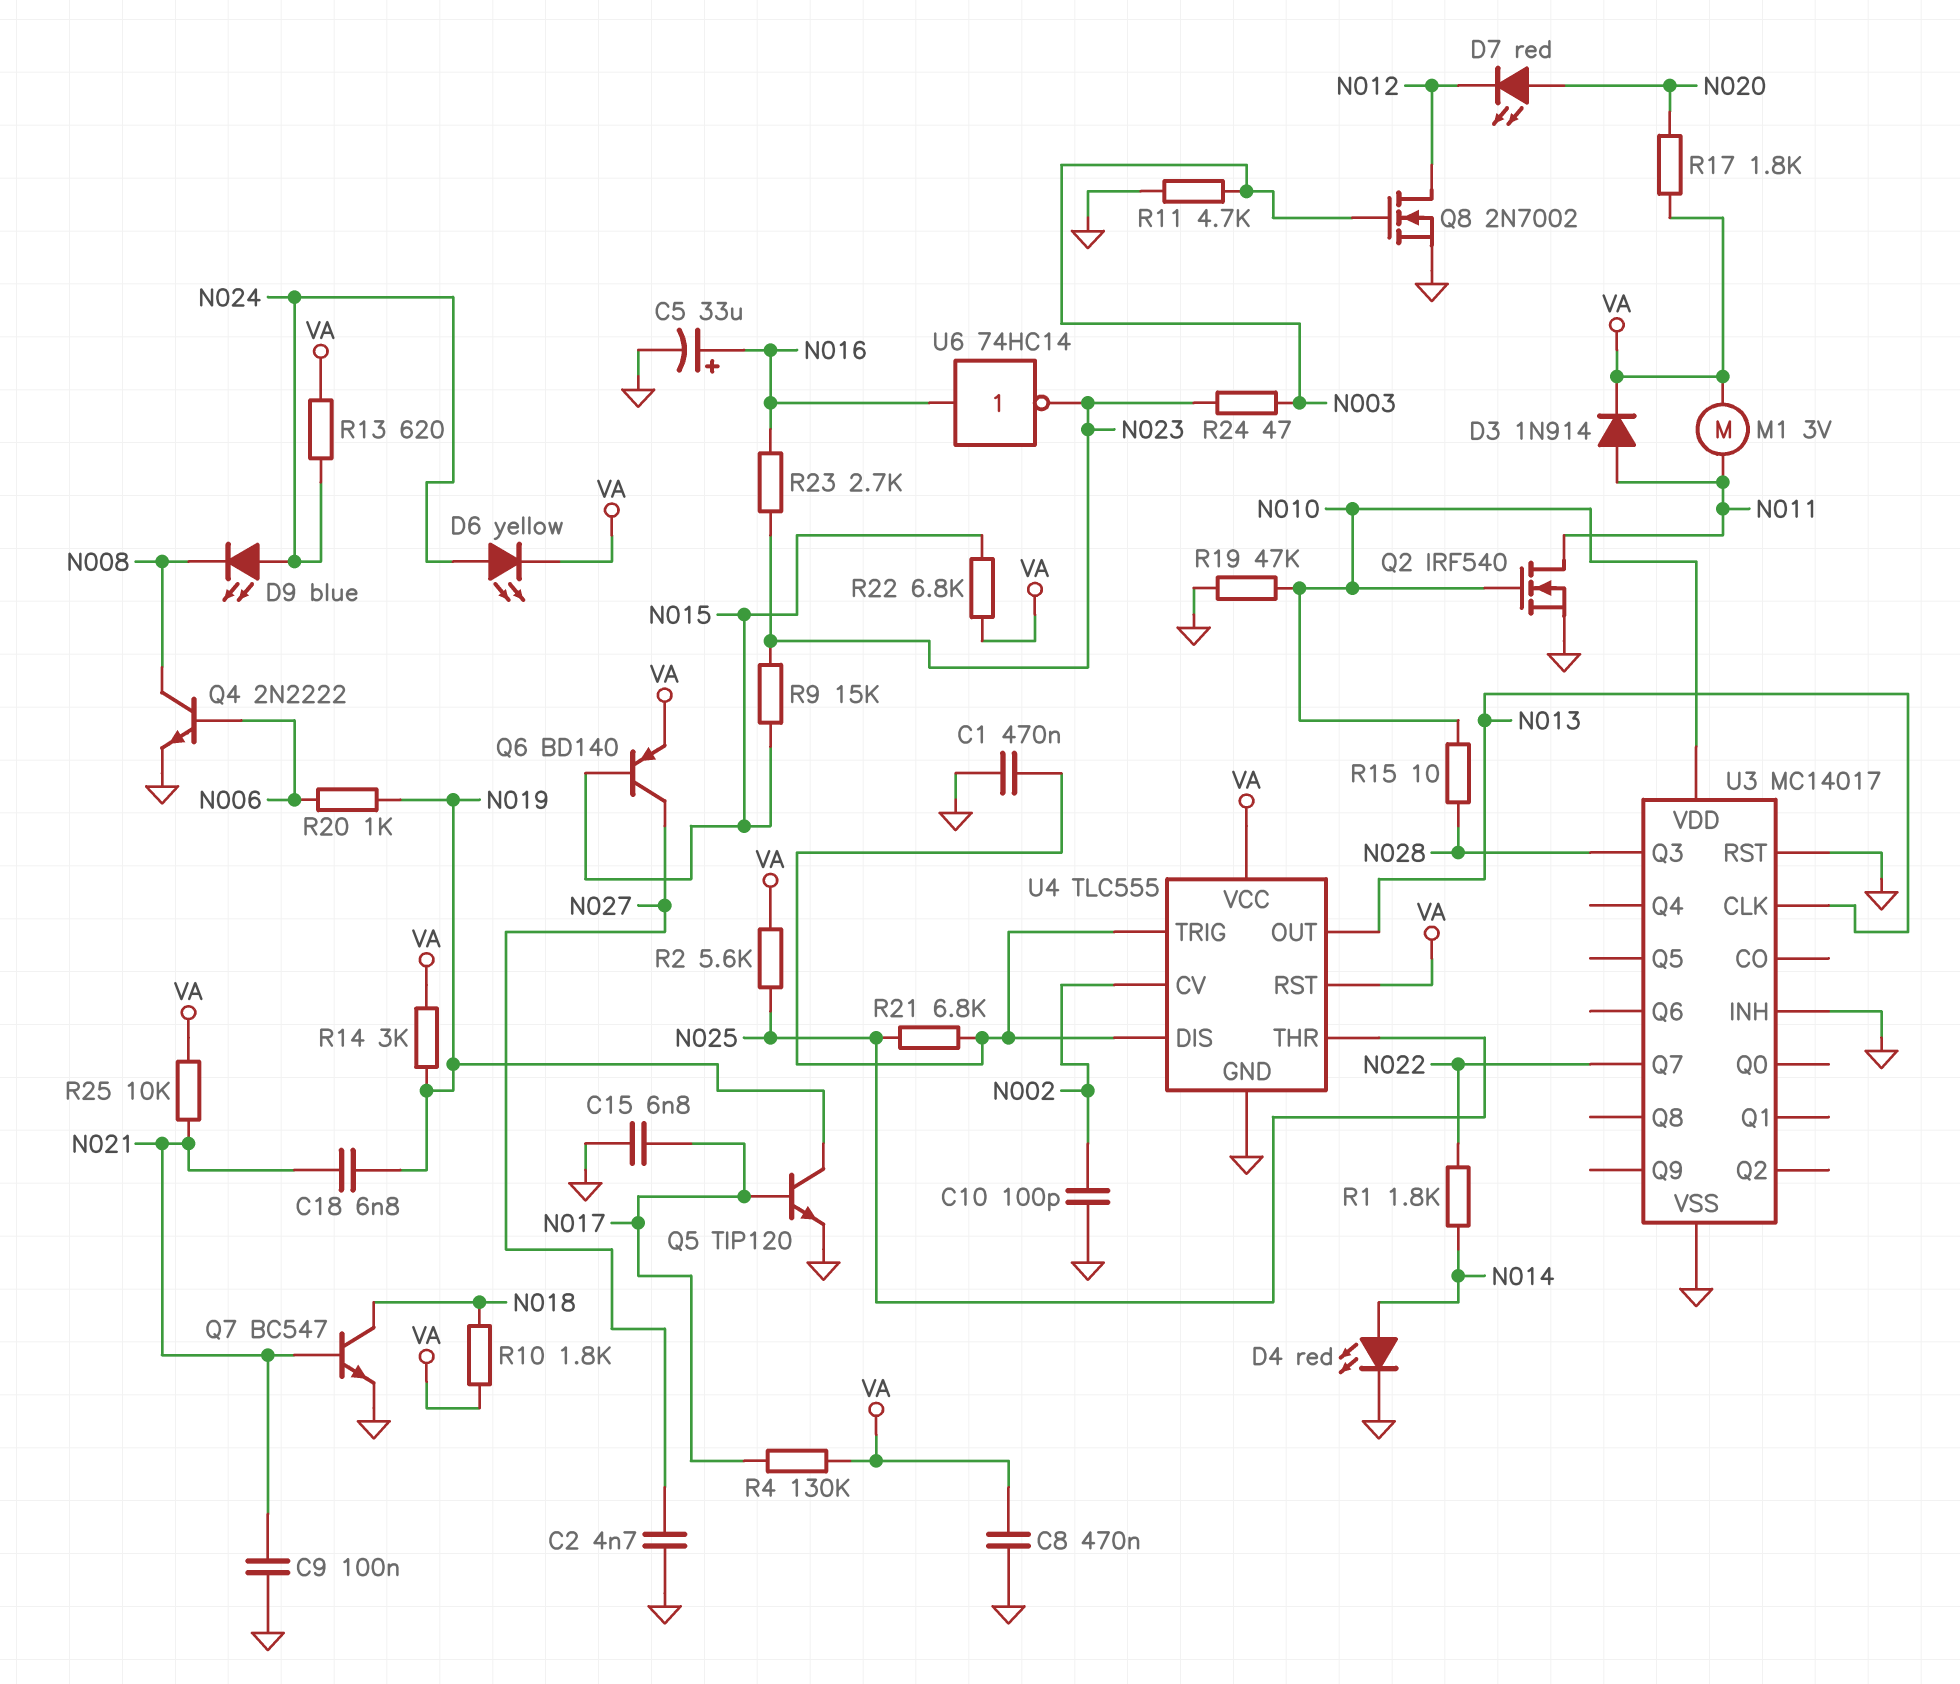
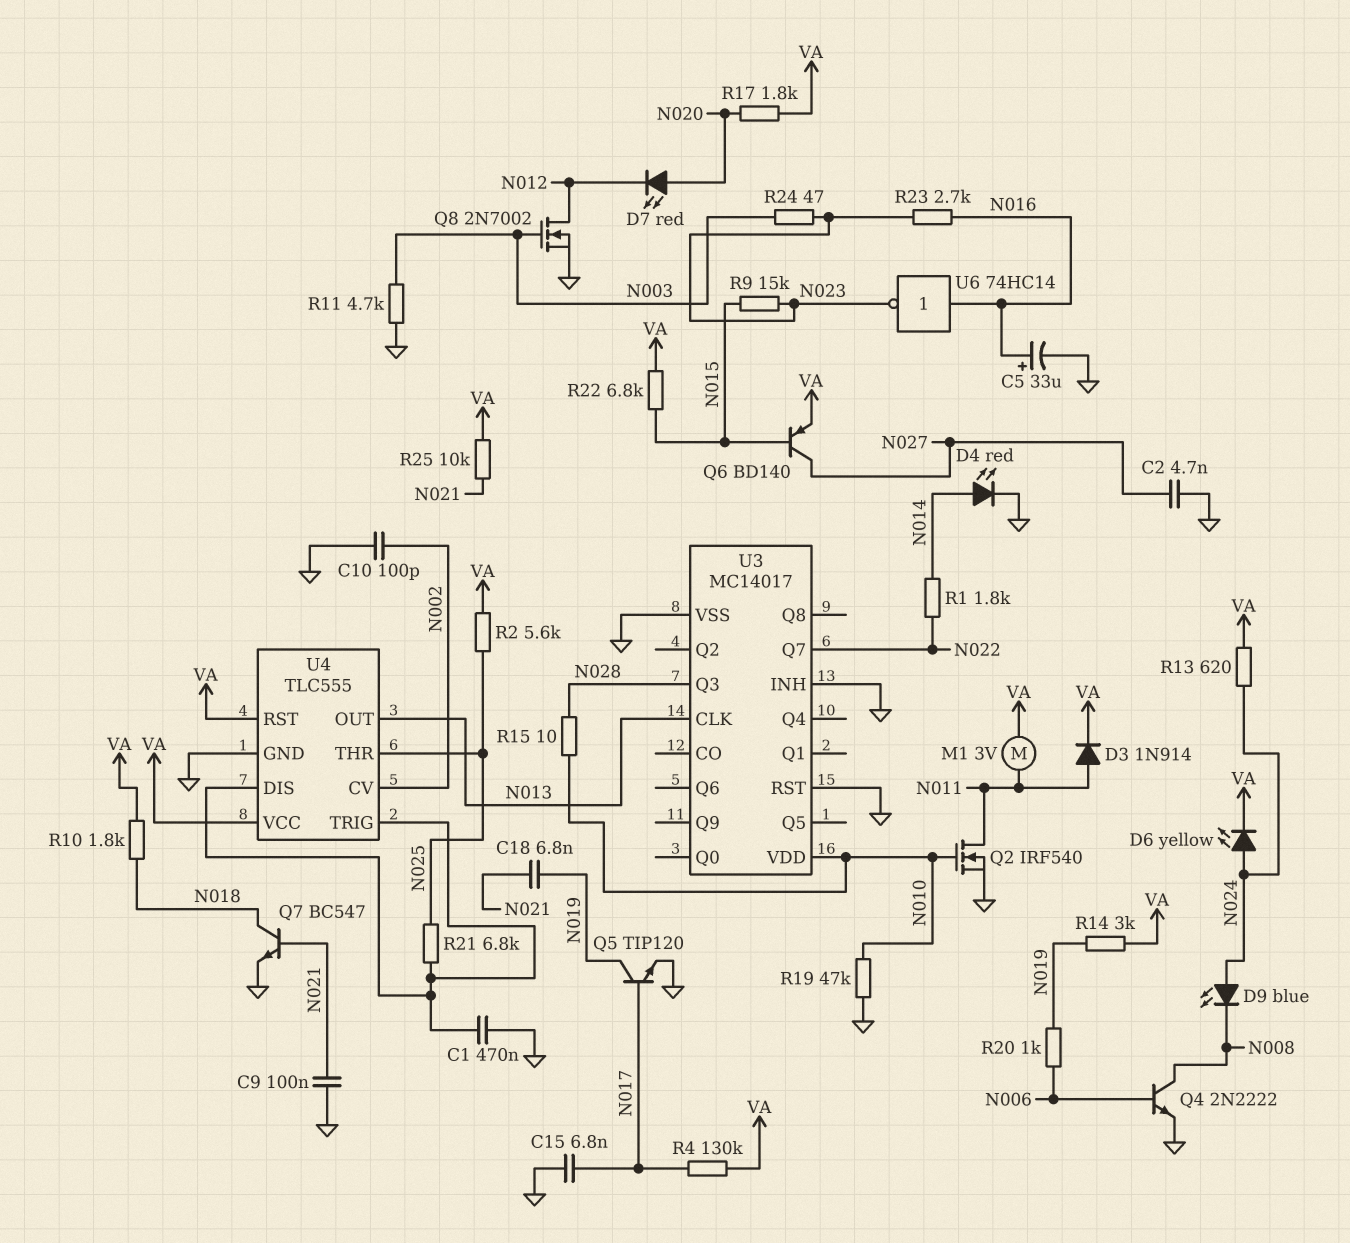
C8: 470nF (GND, VA) -> none

